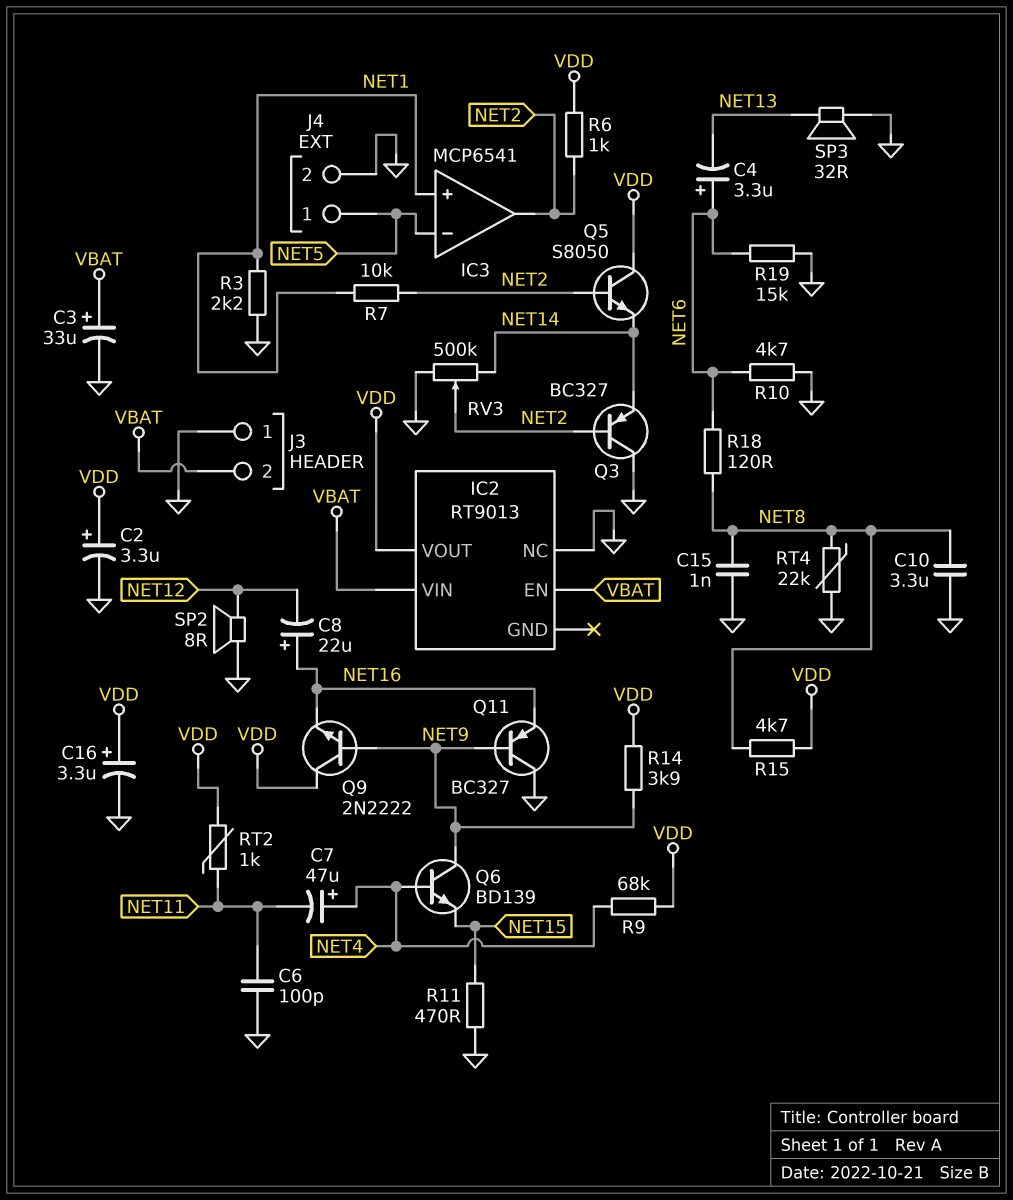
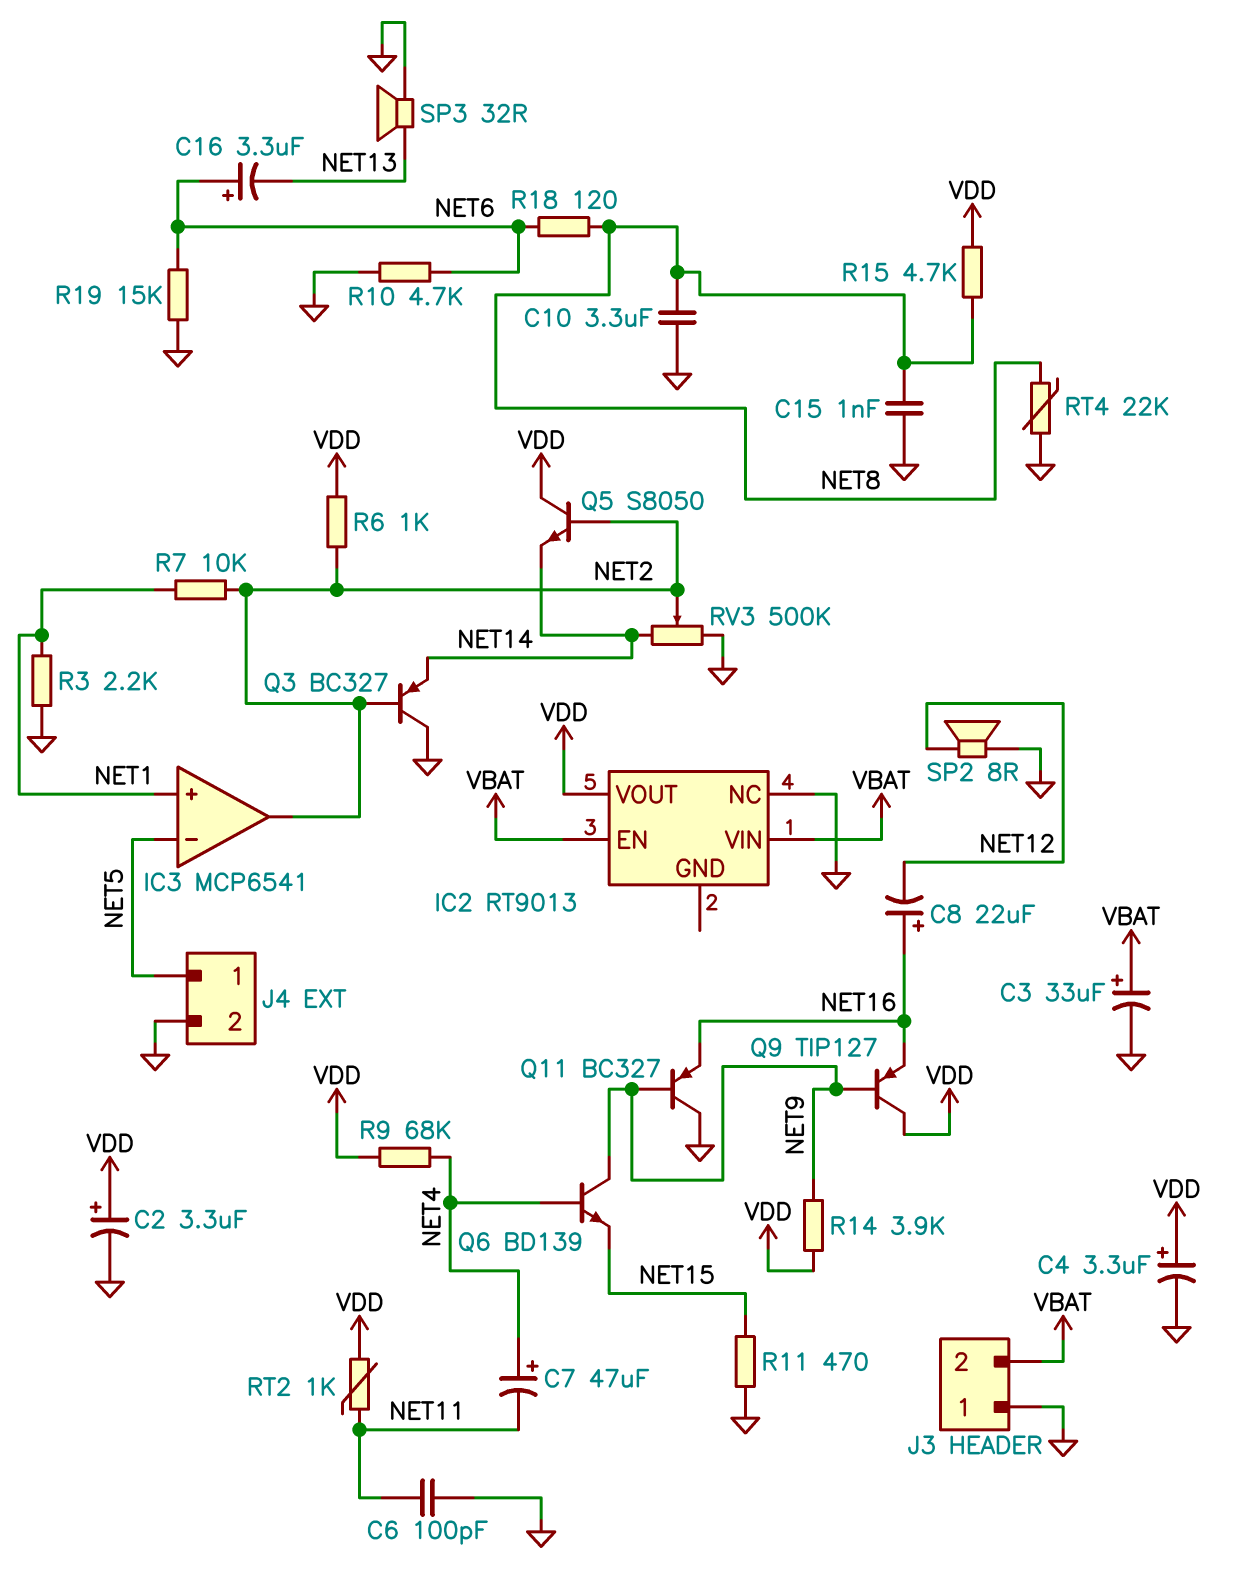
C4: 3.3uF (plus NET6, minus NET13) -> 3.3uF (plus VDD, minus GND)
C16: 3.3uF (plus VDD, minus GND) -> 3.3uF (plus NET6, minus NET13)
Q9: NPN 2N2222 (B NET9, C VDD, E NET16) -> PNP TIP127 (B NET9, C VDD, E NET16)

